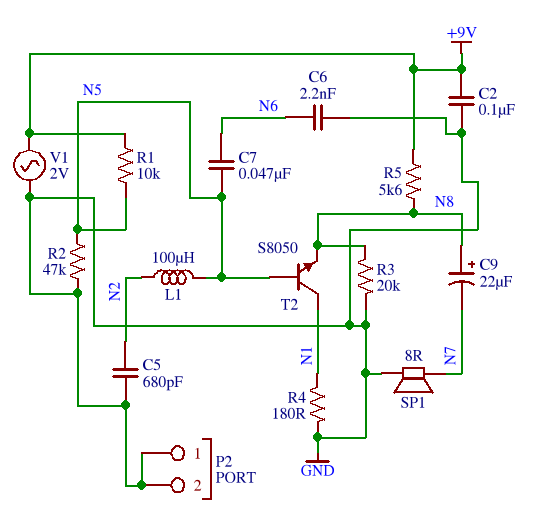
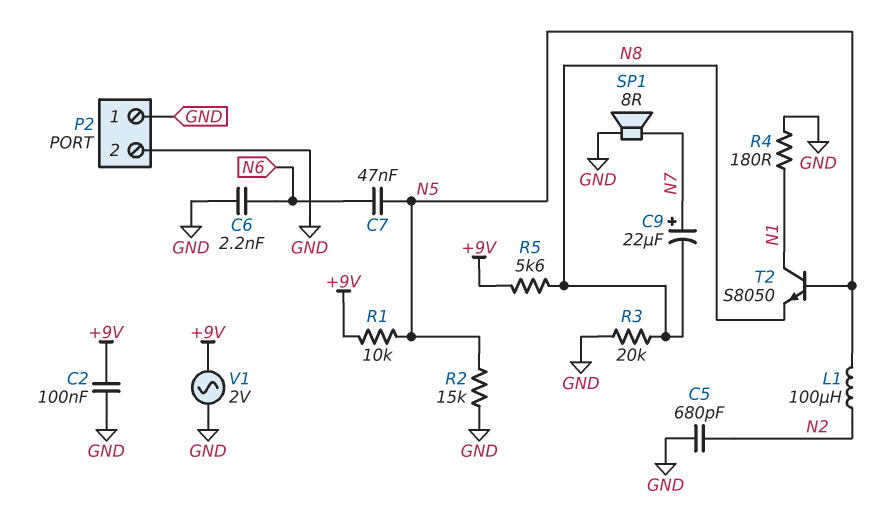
C9: 22uF (plus N8, minus N7) -> 22uF (plus N7, minus N8)
R2: 47k (GND, N5) -> 15k (GND, N5)

